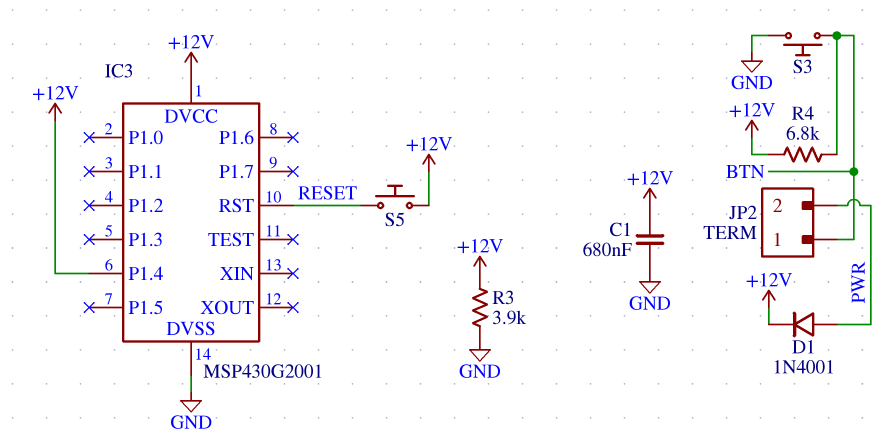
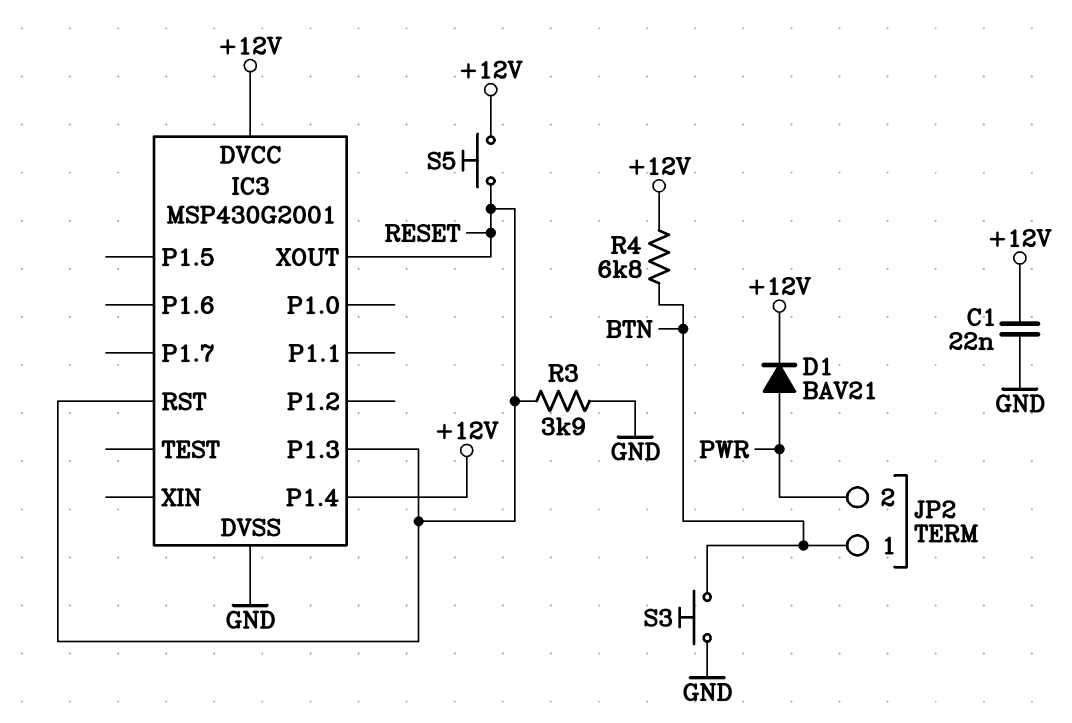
C1: 680nF (+12V, GND) -> 22nF (+12V, GND)
D1: diode 1N4001 (A PWR, K +12V) -> diode BAV21 (A PWR, K +12V)
IC3 pin P1.3: none -> RESET
IC3 pin XOUT: none -> RESET
R3: 3.9k (+12V, GND) -> 3.9k (GND, RESET)

